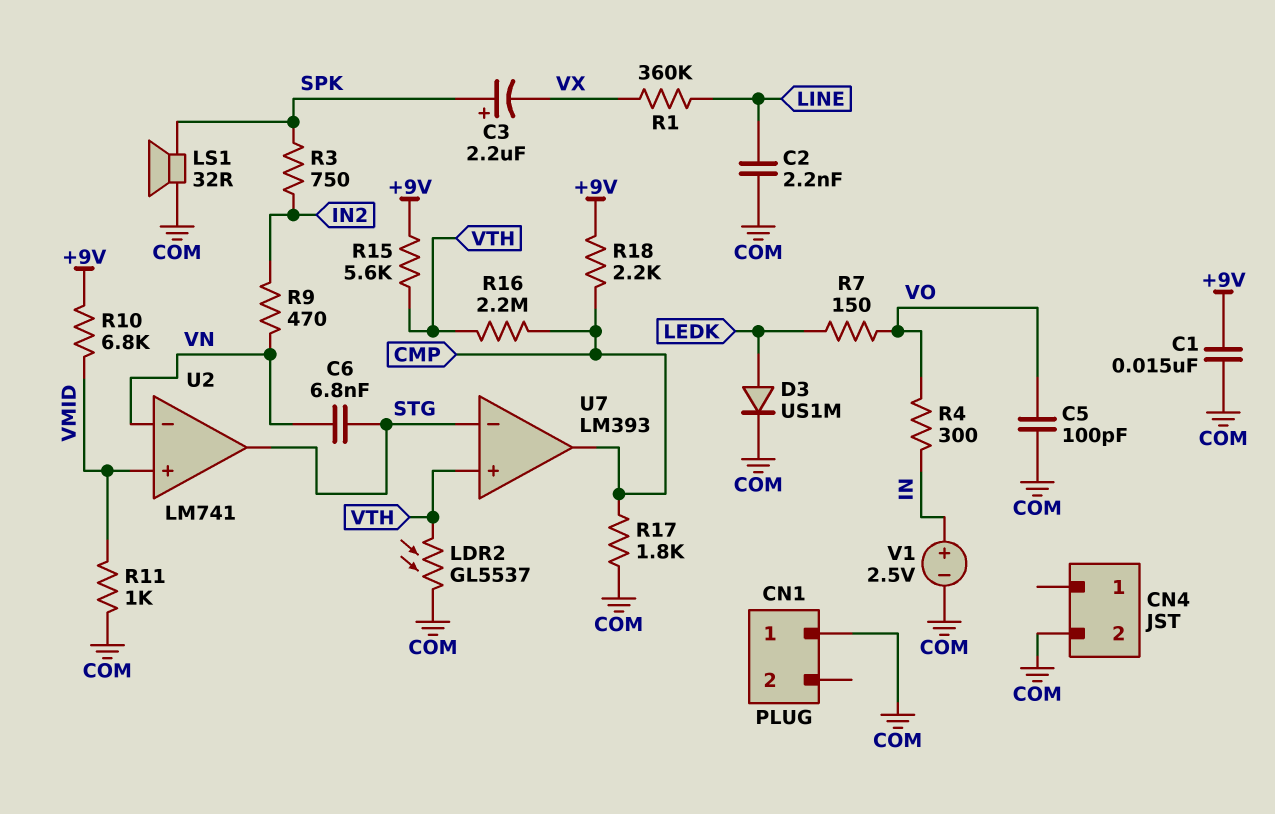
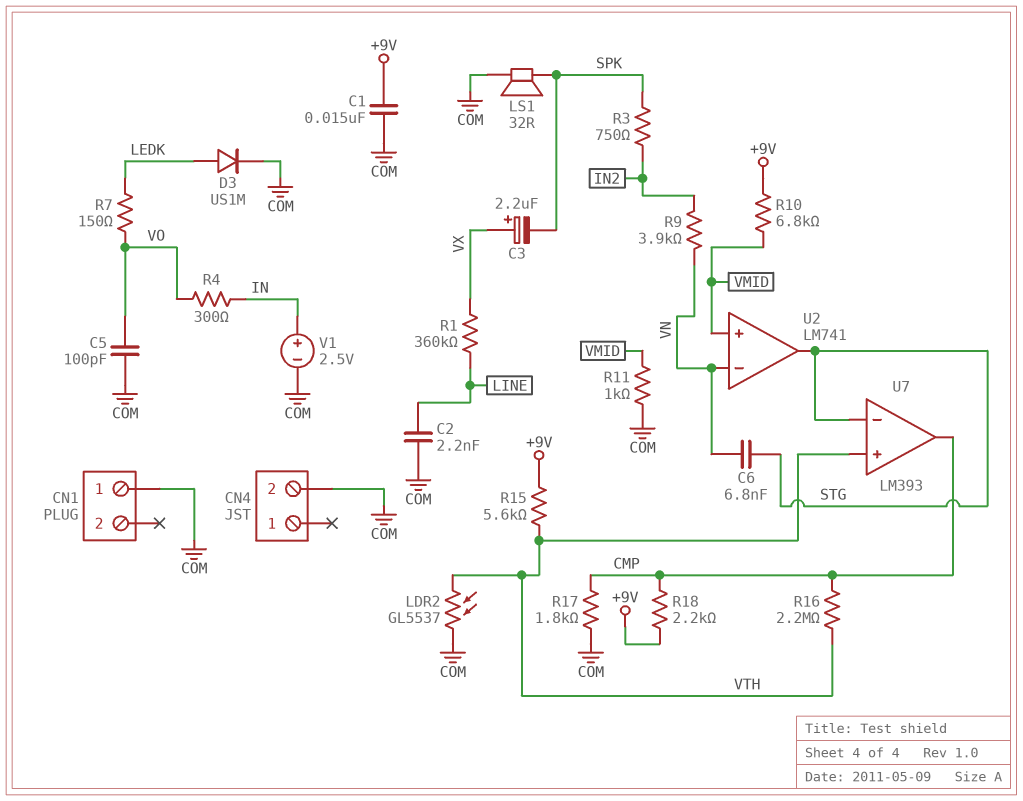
C3: 2.2uF (plus SPK, minus VX) -> 2.2uF (plus VX, minus SPK)
R9: 470 (IN2, VN) -> 3.9k (IN2, VN)

